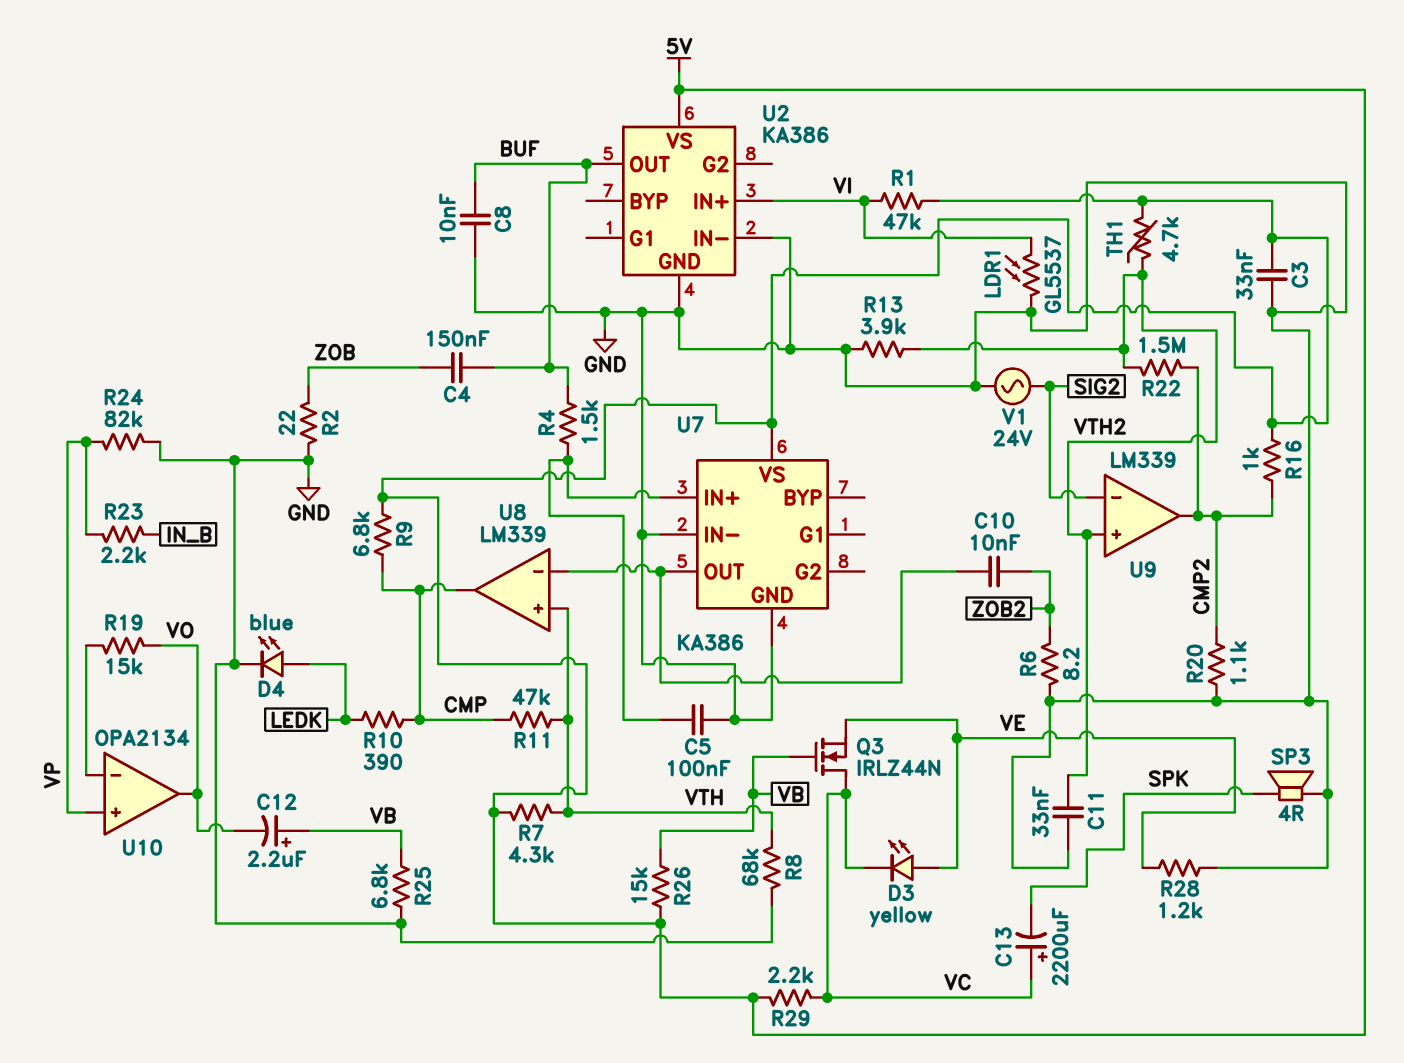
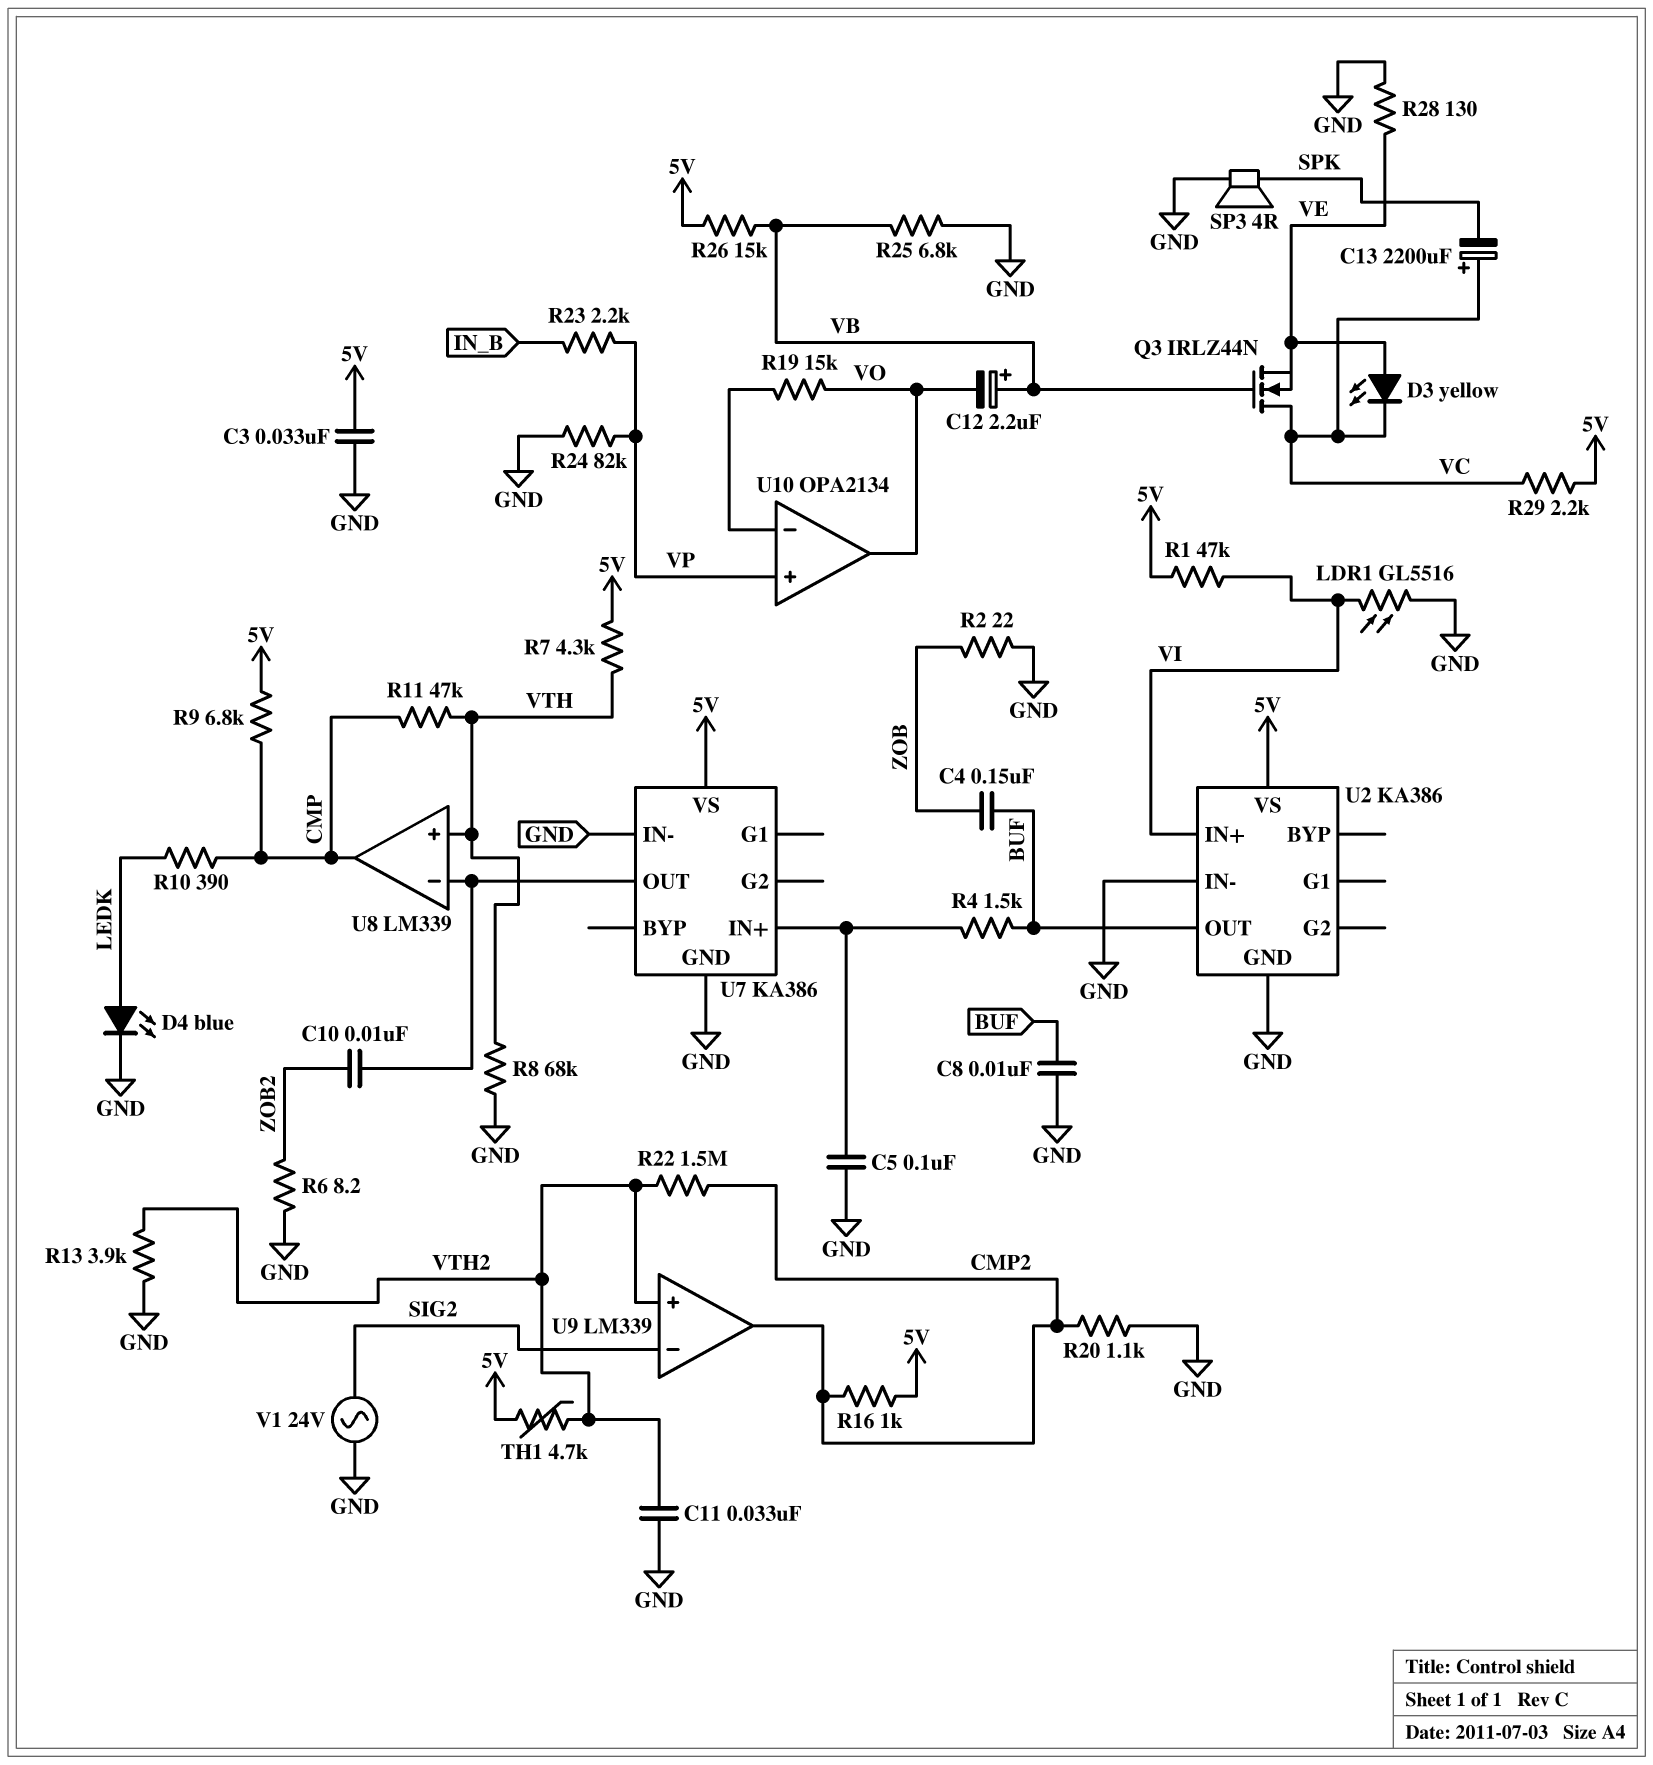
LDR1: GL5537 (GND, VI) -> GL5516 (GND, VI)
R28: 1.2k (GND, VE) -> 130 (GND, VE)

